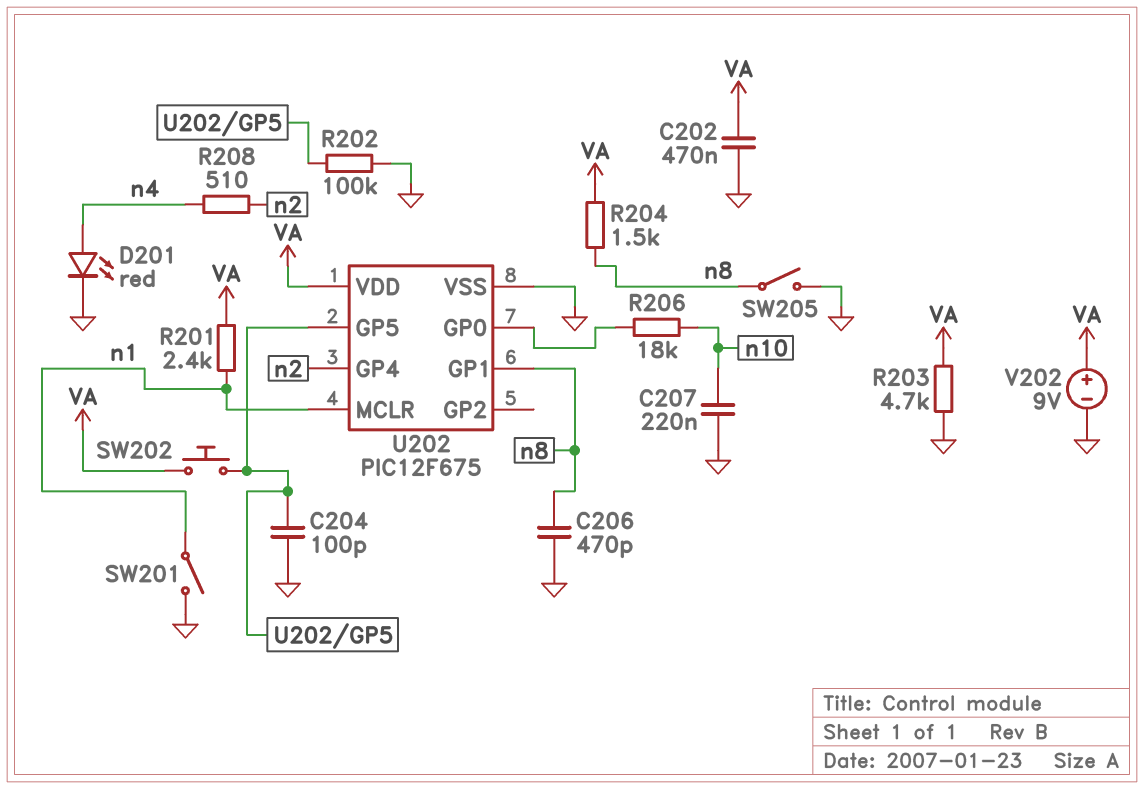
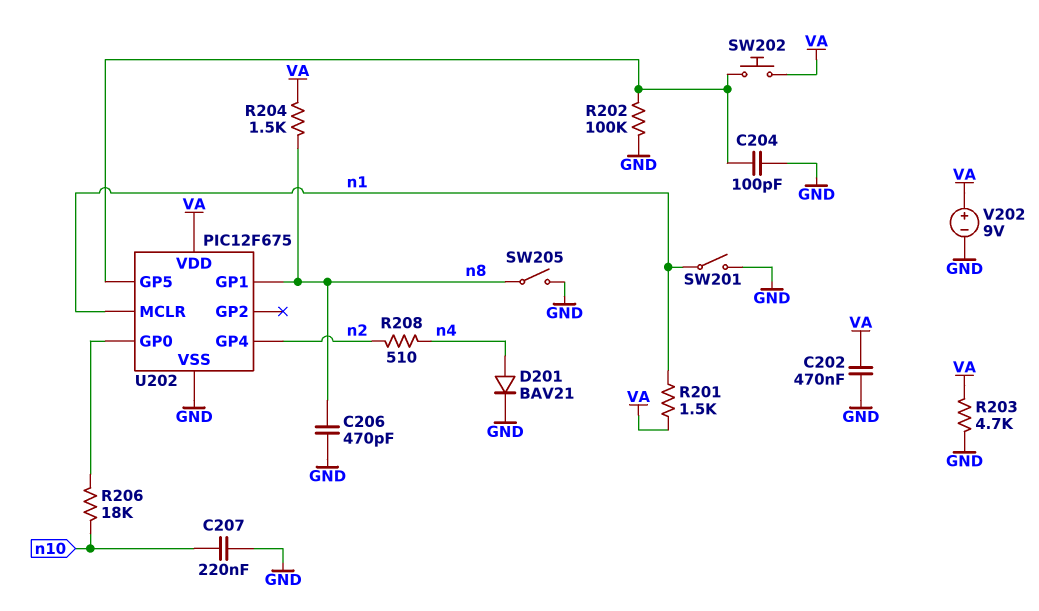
D201: LED red (A n4, K GND) -> diode BAV21 (A n4, K GND)
R201: 2.4k (VA, n1) -> 1.5k (VA, n1)

